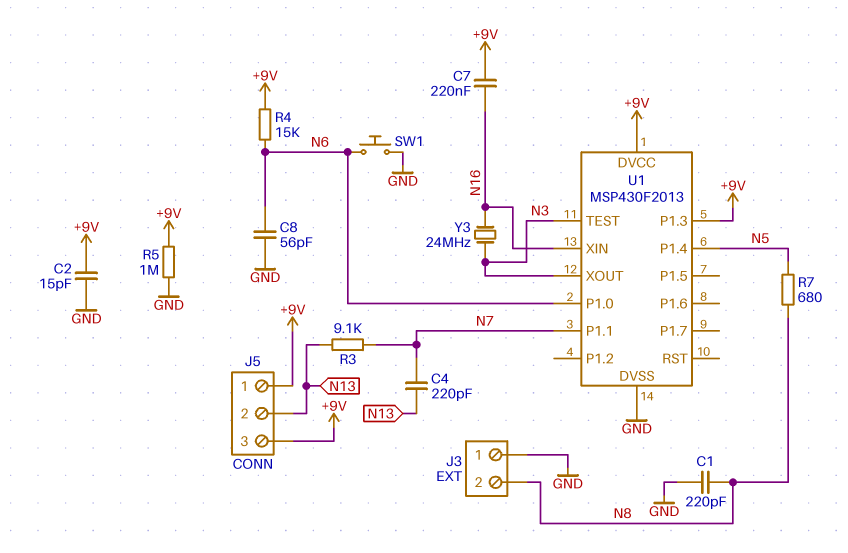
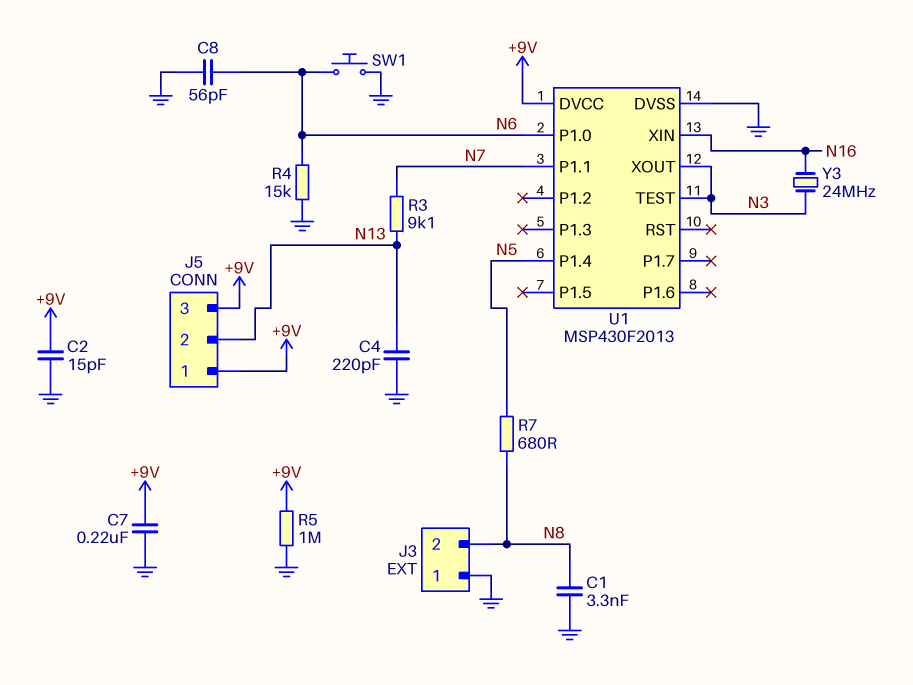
C1: 220pF (GND, N8) -> 3.3nF (GND, N8)
C4: 220pF (N7, N13) -> 220pF (GND, N13)
C7: 220nF (+9V, N16) -> 220nF (+9V, GND)
R4: 15k (+9V, N6) -> 15k (GND, N6)
U1 pin P1.3: +9V -> none

